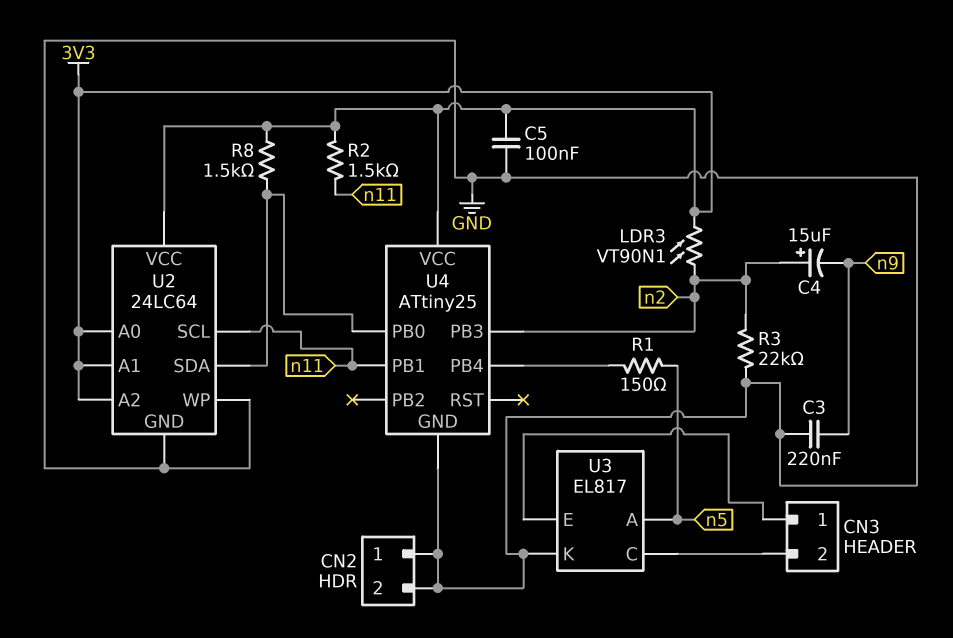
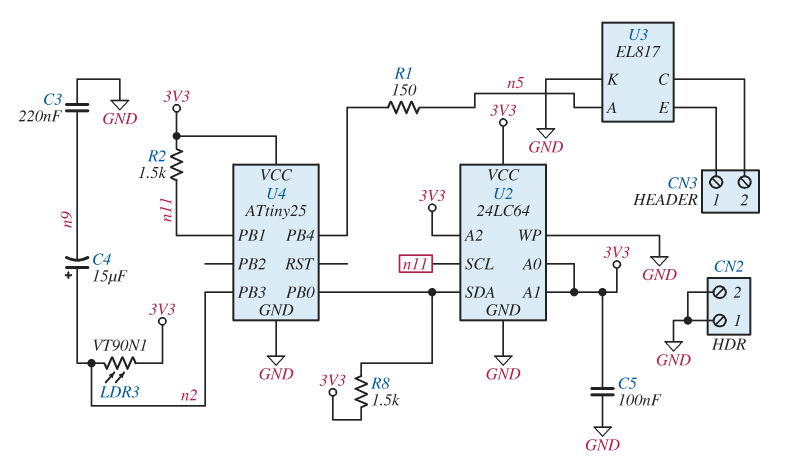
R3: 22k (GND, n2) -> none

